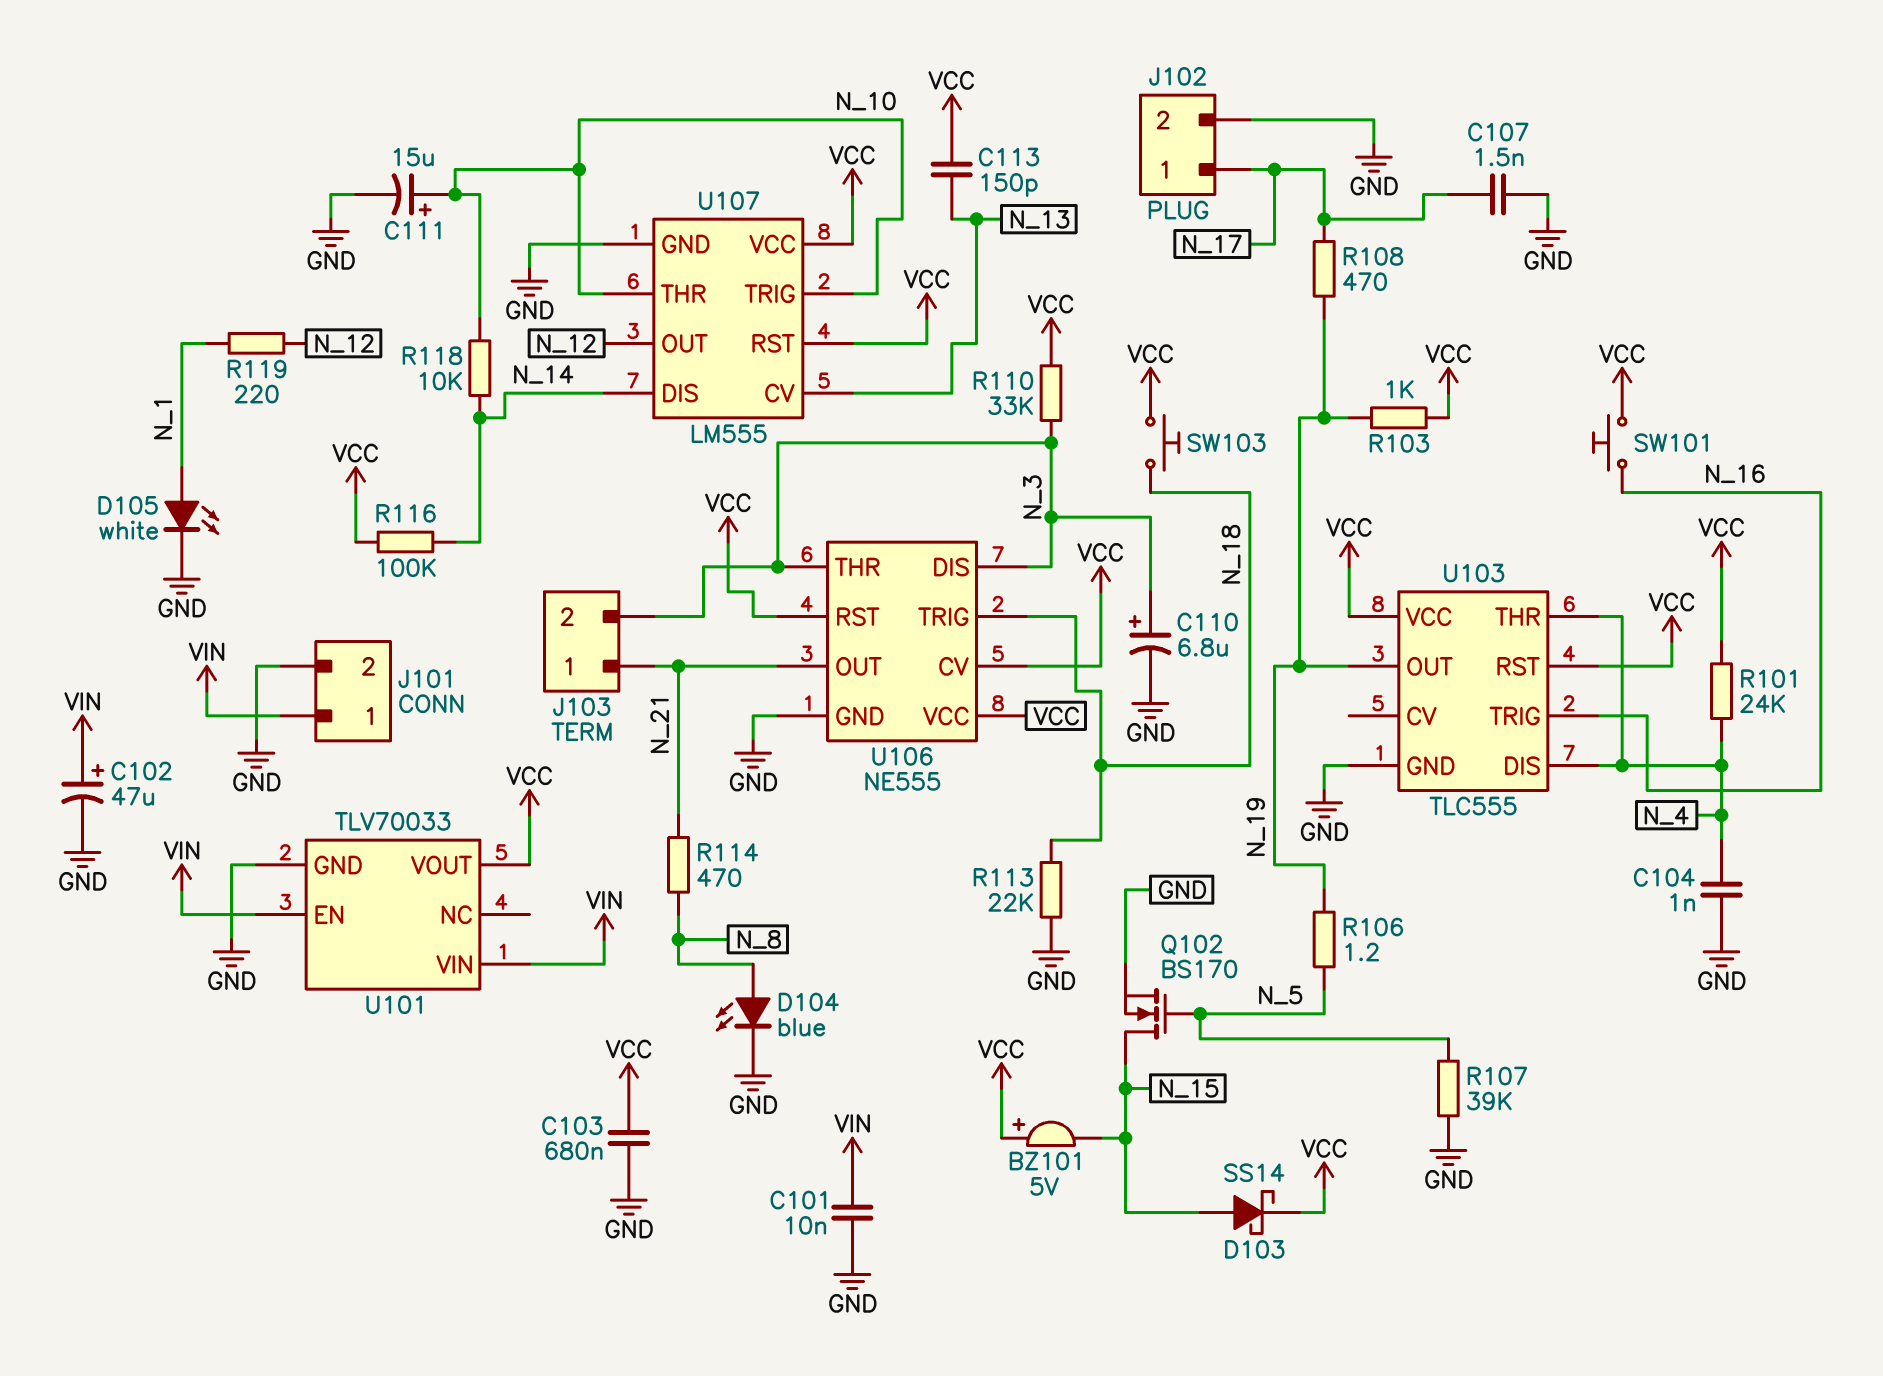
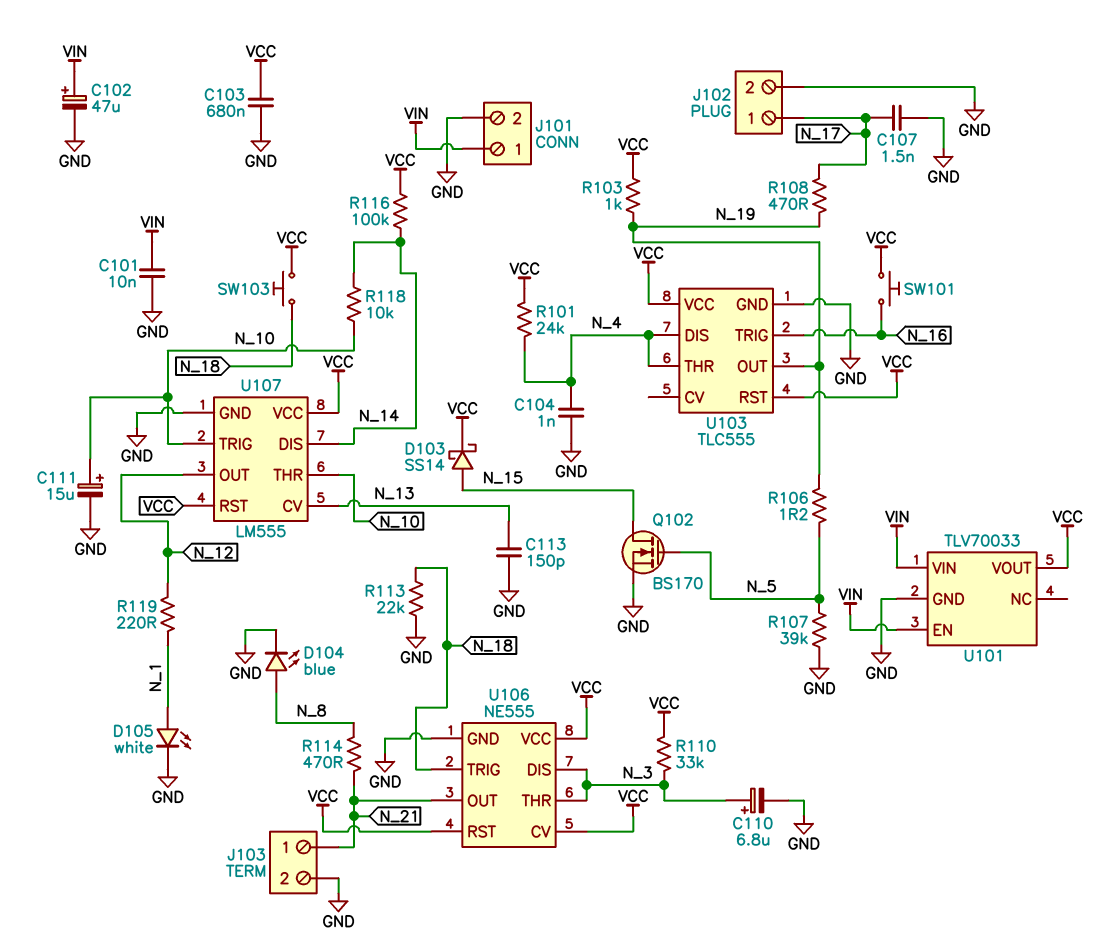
BZ101: buzzer 5V (plus VCC, minus N_15) -> none
C113: 150pF (N_13, VCC) -> 150pF (GND, N_13)
J103 pin 2: N_3 -> GND

